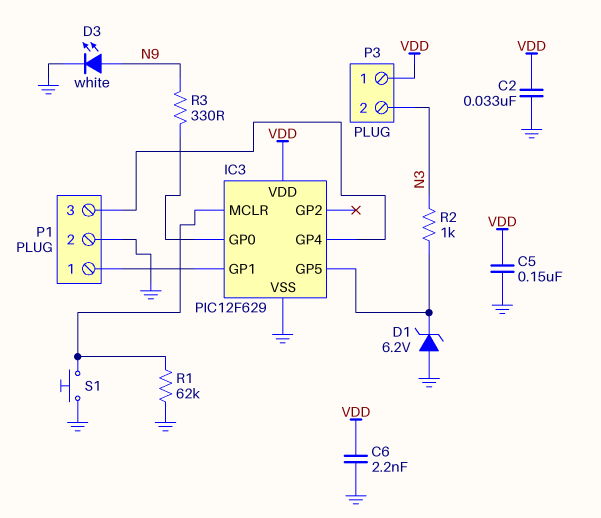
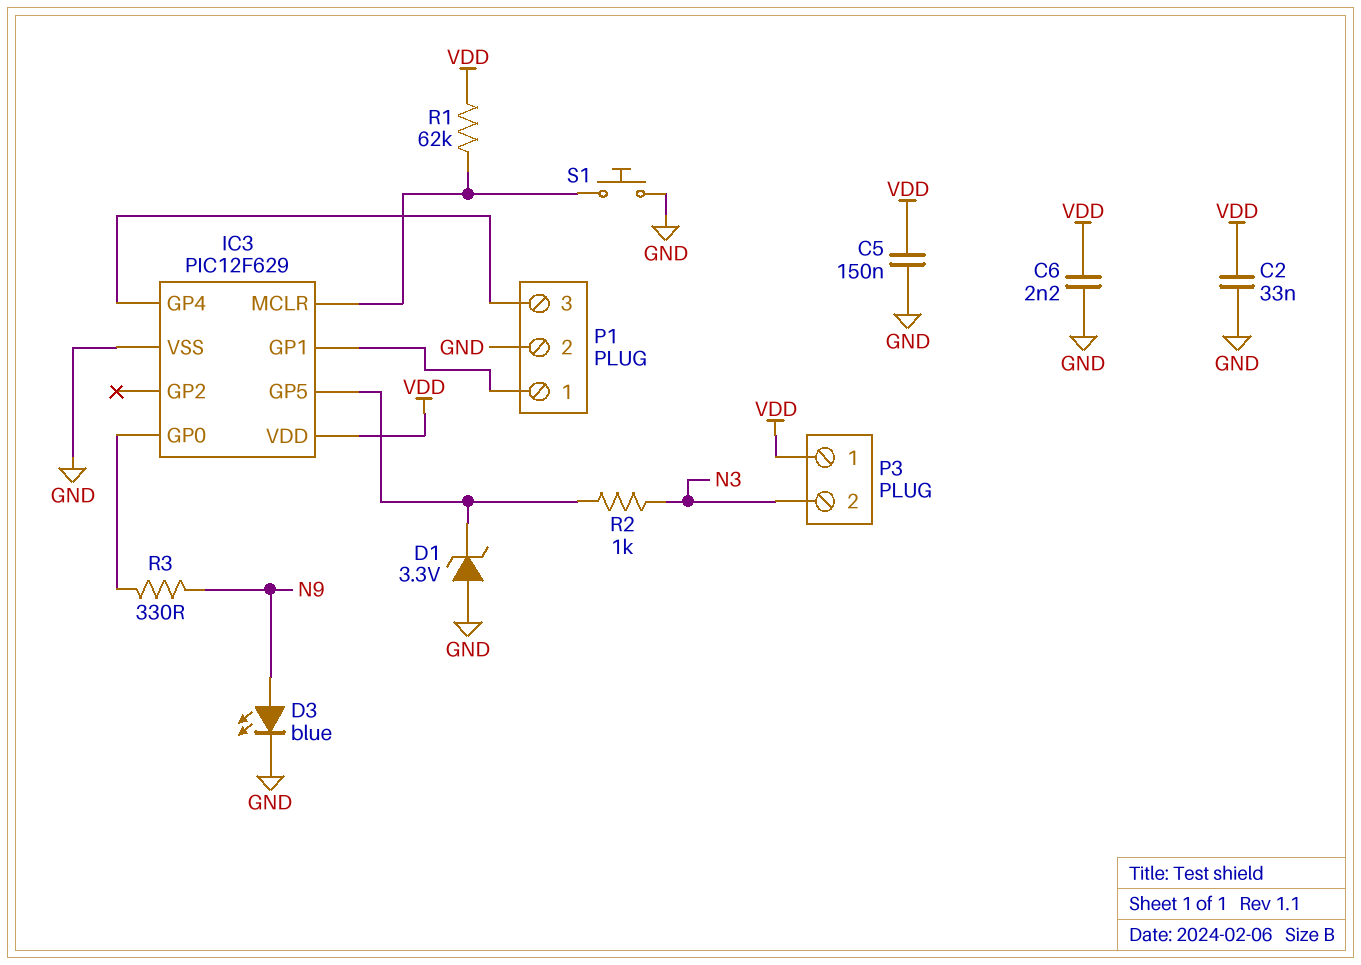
D1: zener 6.2V (A GND, K IC3/GP5) -> zener 3.3V (A GND, K IC3/GP5)
D3: LED white (A N9, K GND) -> LED blue (A N9, K GND)
R1: 62k (GND, IC3/MCLR) -> 62k (IC3/MCLR, VDD)

